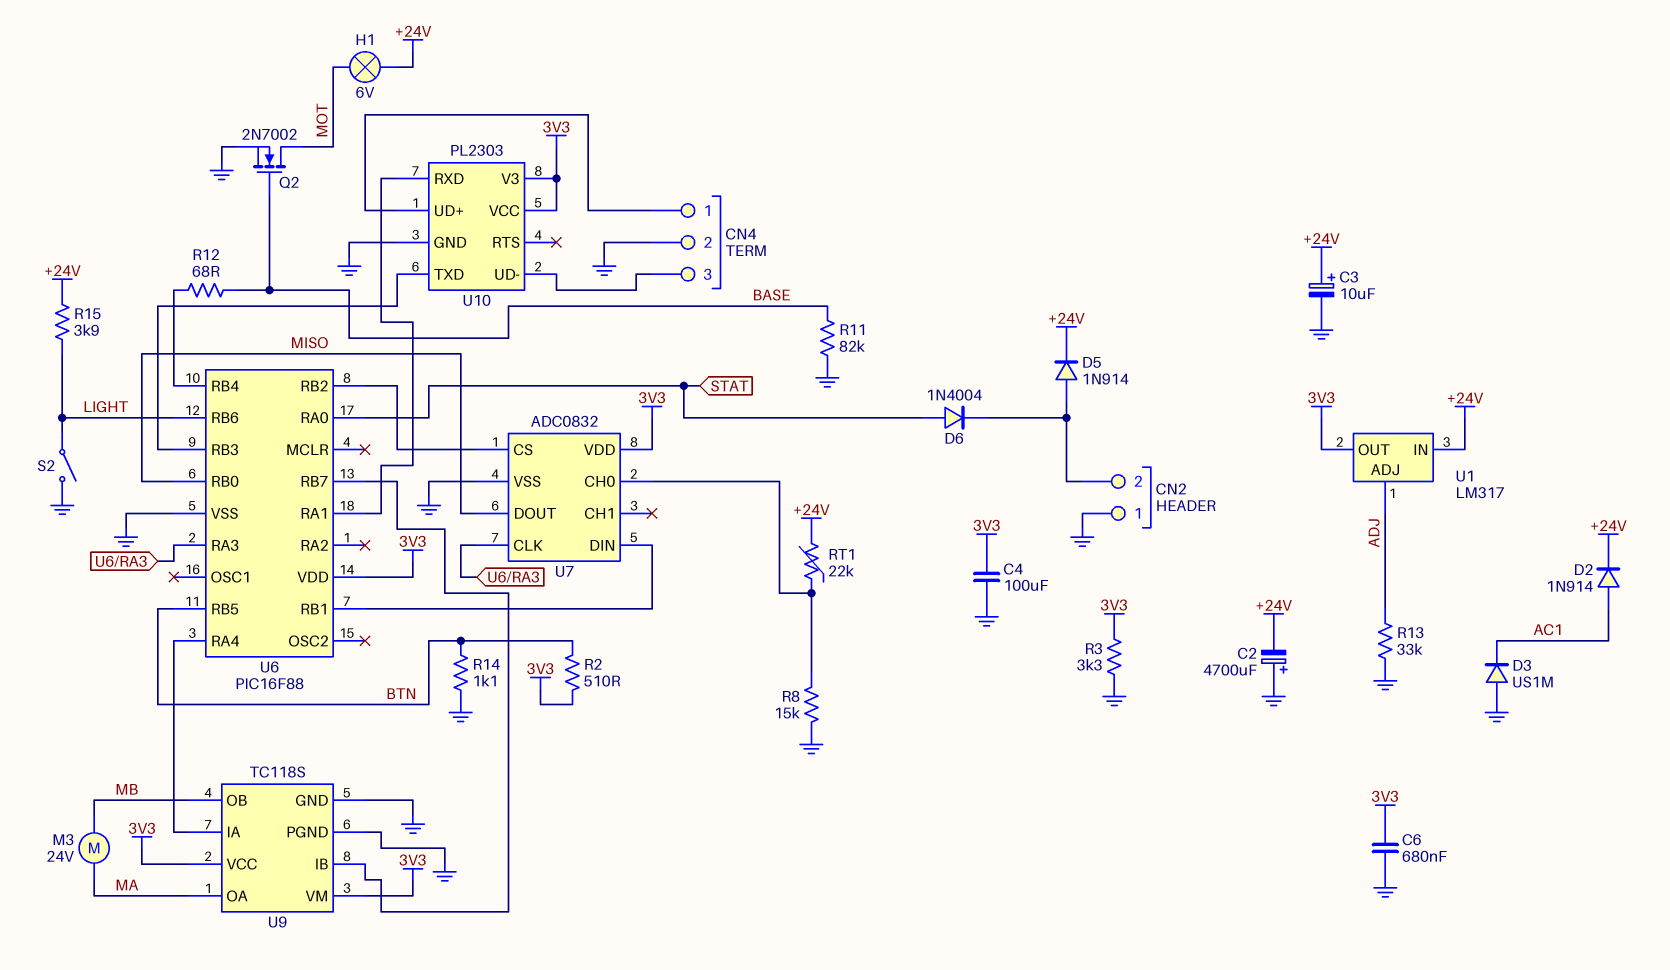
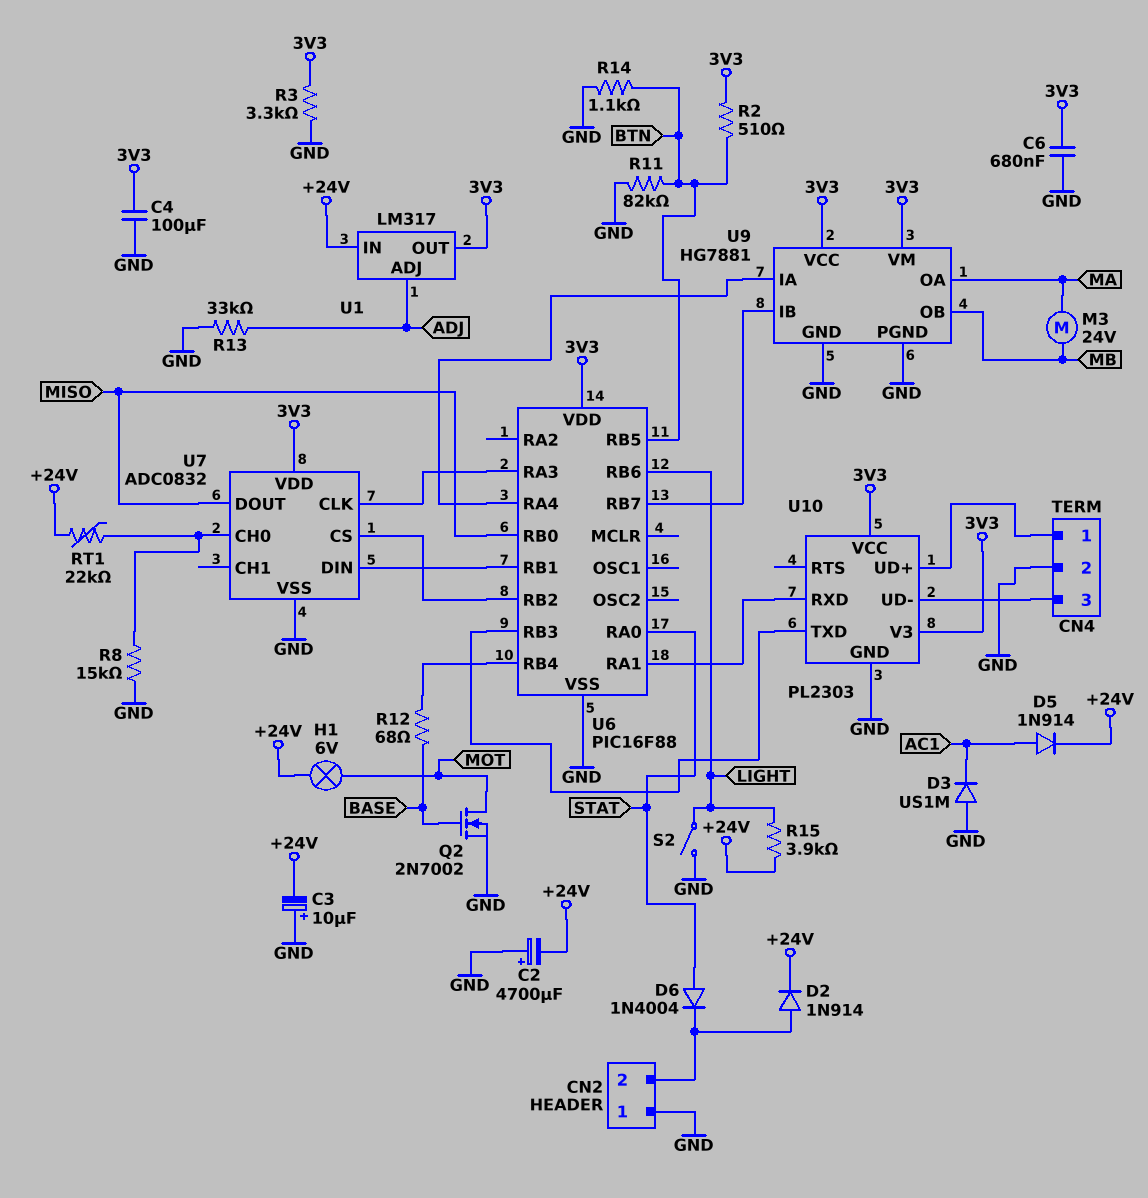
C3: 10uF (plus +24V, minus GND) -> 10uF (plus GND, minus +24V)
D2: diode 1N914 (A AC1, K +24V) -> diode 1N914 (A CN2/2, K +24V)
D5: diode 1N914 (A CN2/2, K +24V) -> diode 1N914 (A AC1, K +24V)
R11: 82k (BASE, GND) -> 82k (BTN, GND)
U9: TC118S -> HG7881

